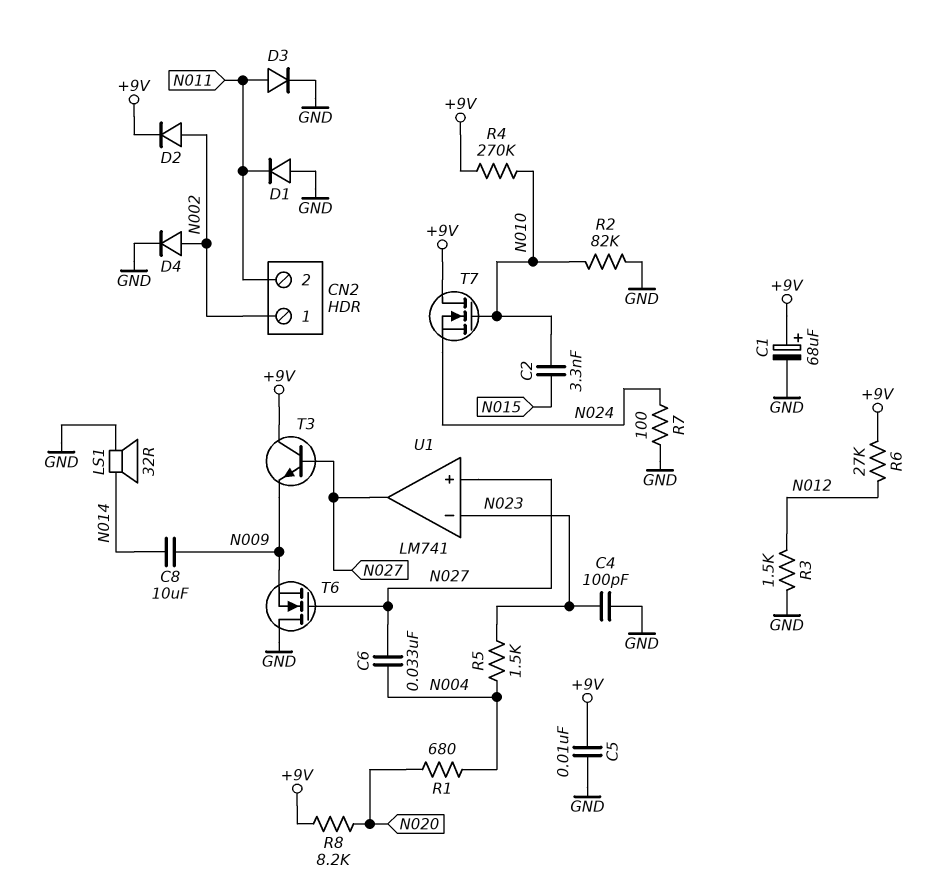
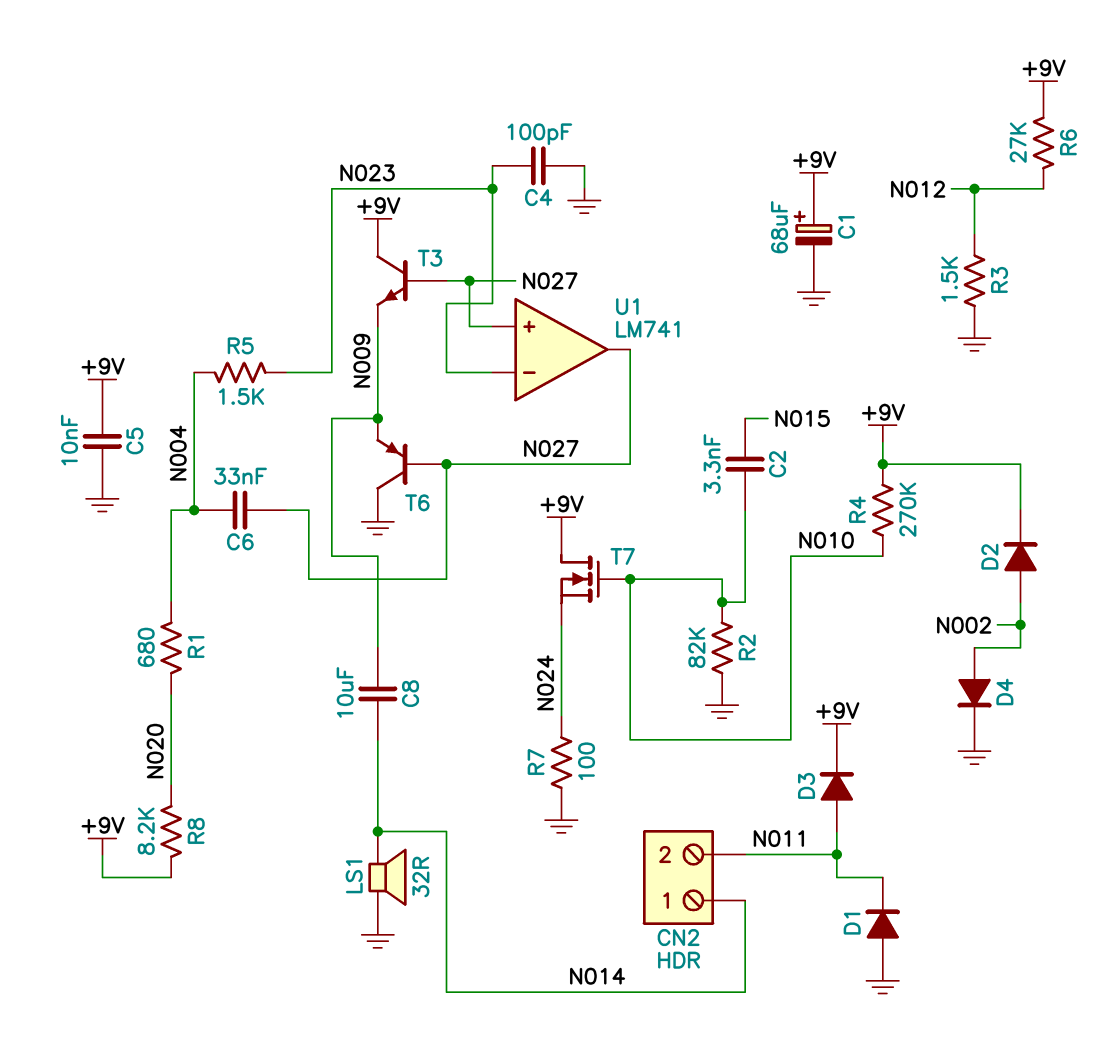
CN2 pin 1: N002 -> N014
D3: diode (A N011, K GND) -> diode (A N011, K +9V)
T6: NMOS (G N027, D GND, S N009) -> PNP (B N027, C GND, E N009)

